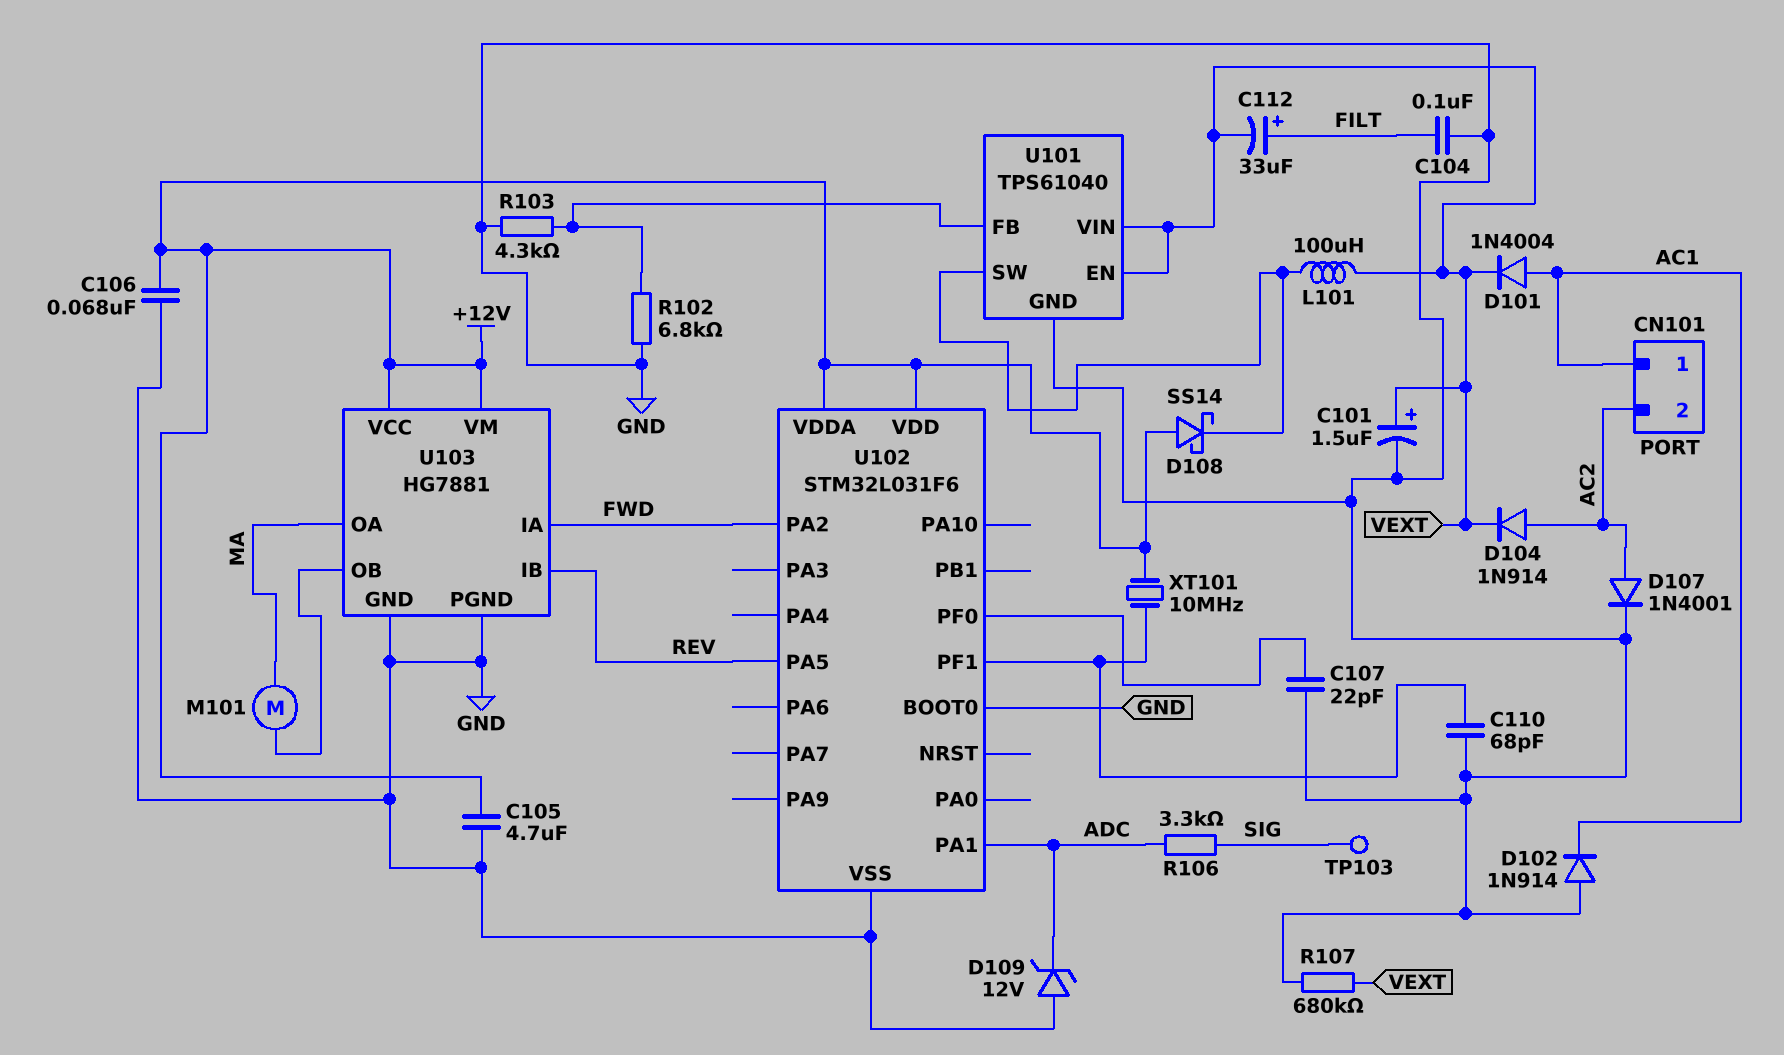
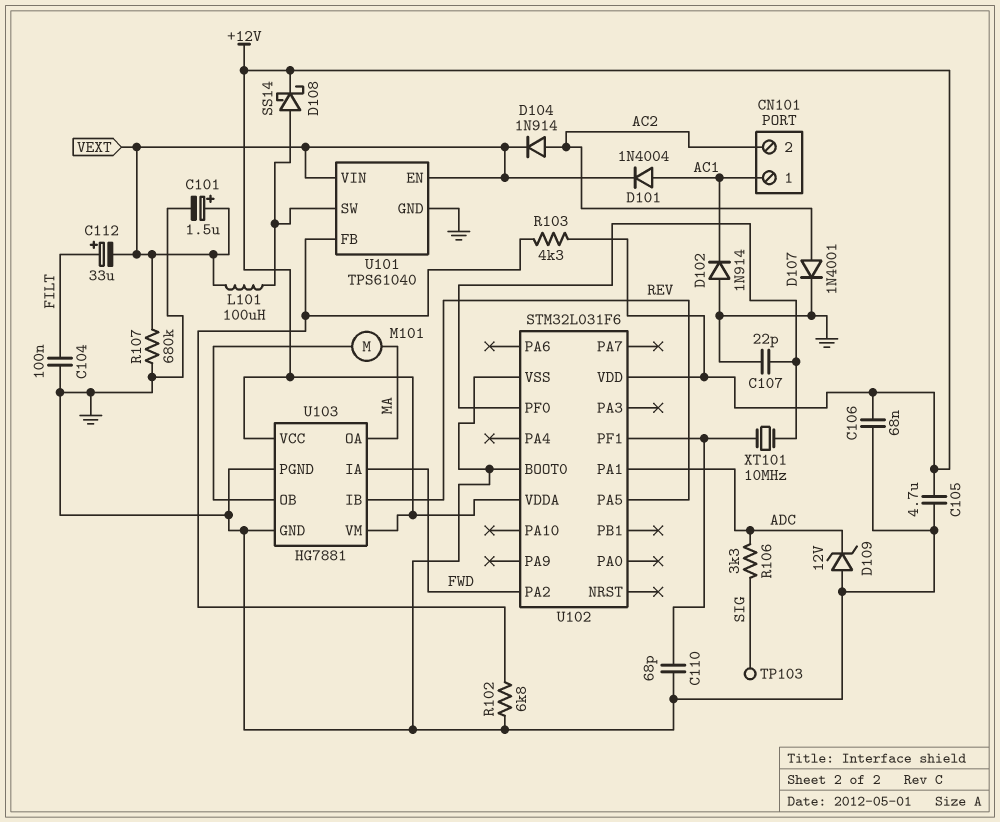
D108: schottky SS14 (A +12V, K U101/SW) -> schottky SS14 (A U101/SW, K +12V)
R103: 4.3k (GND, U101/FB) -> 4.3k (+12V, U101/FB)
XT101: 10MHz (+12V, U102/PF1) -> 10MHz (U102/PF0, U102/PF1)

